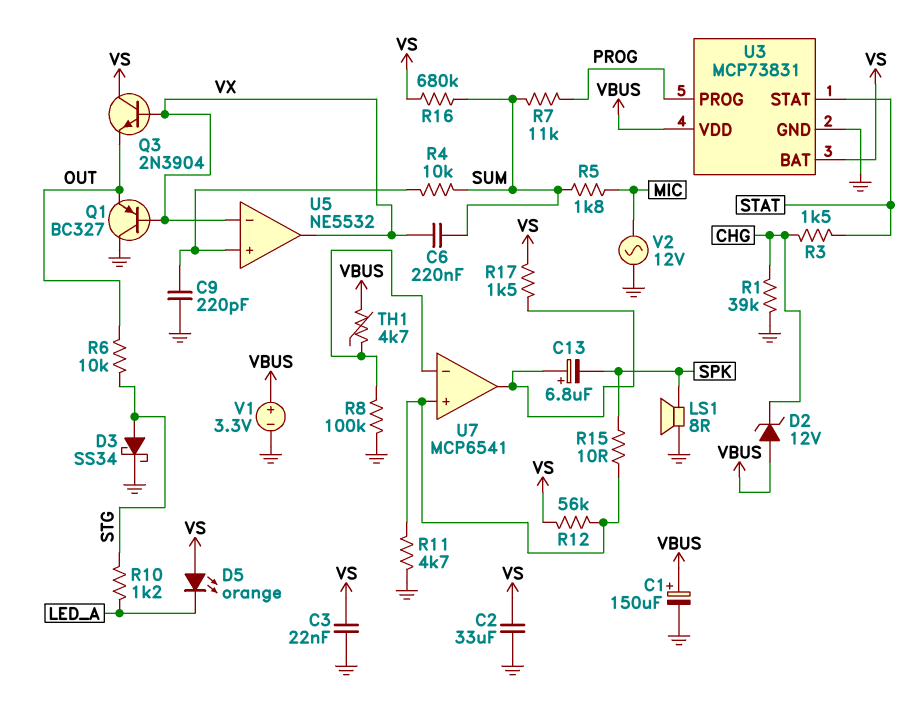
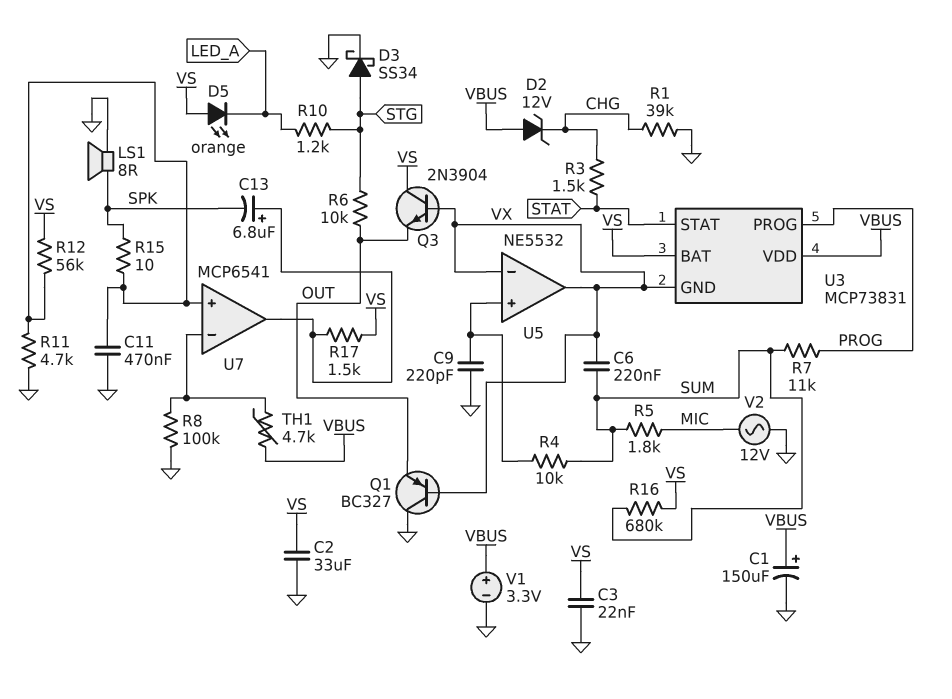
C11: none -> 470nF (GND, U7/in+)
U3 pin GND: GND -> VX

